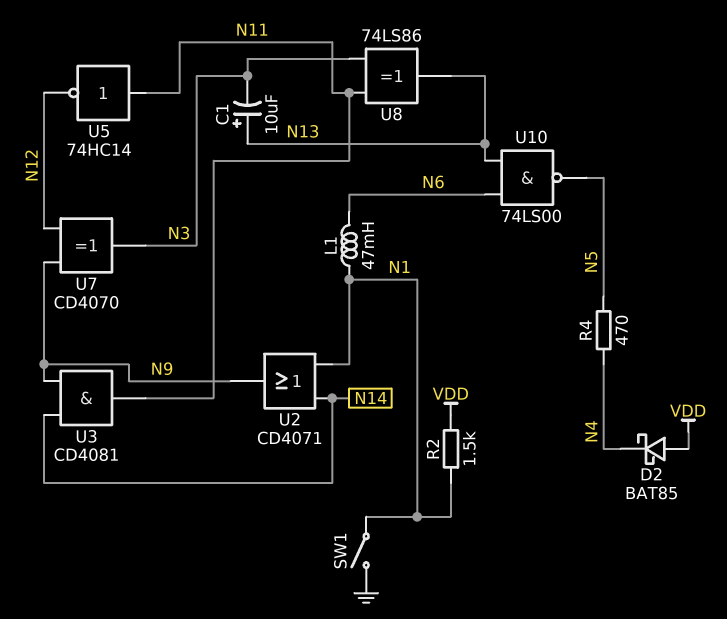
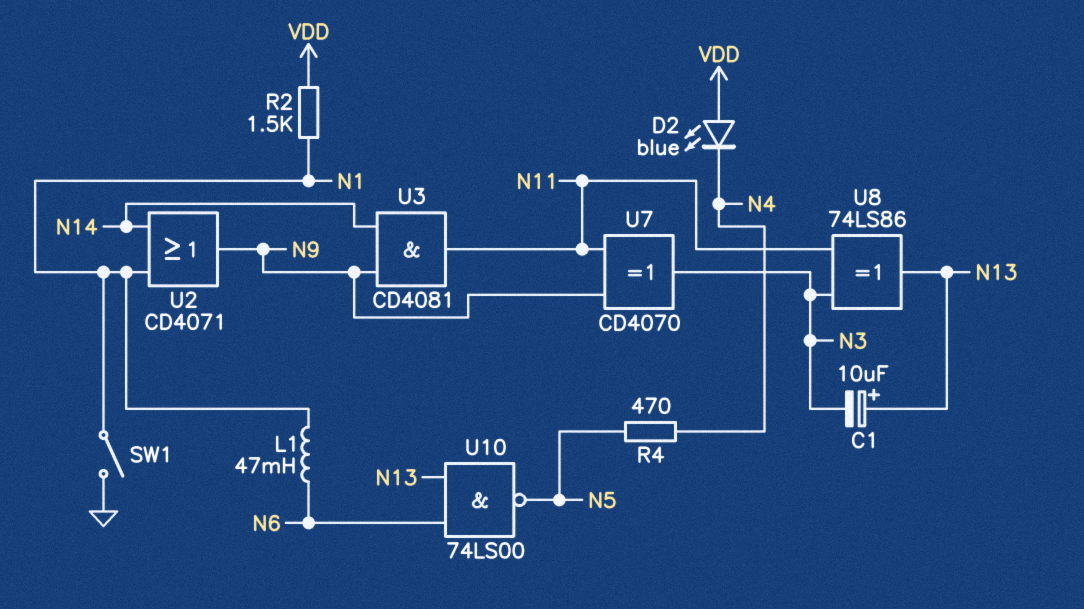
D2: schottky BAT85 (A VDD, K N4) -> LED blue (A VDD, K N4)
U5: NOT 74HC14 (in N11, out N12) -> none
U7: XOR CD4070 (in N9, in N12, out N3) -> XOR CD4070 (in N9, in N11, out N3)

